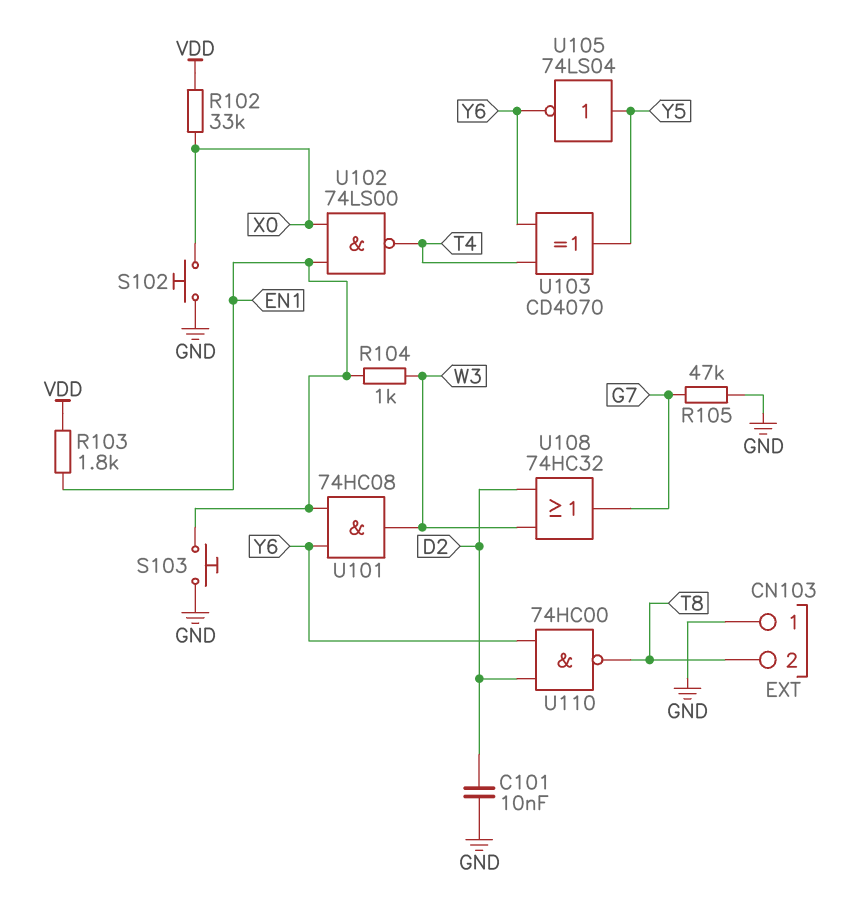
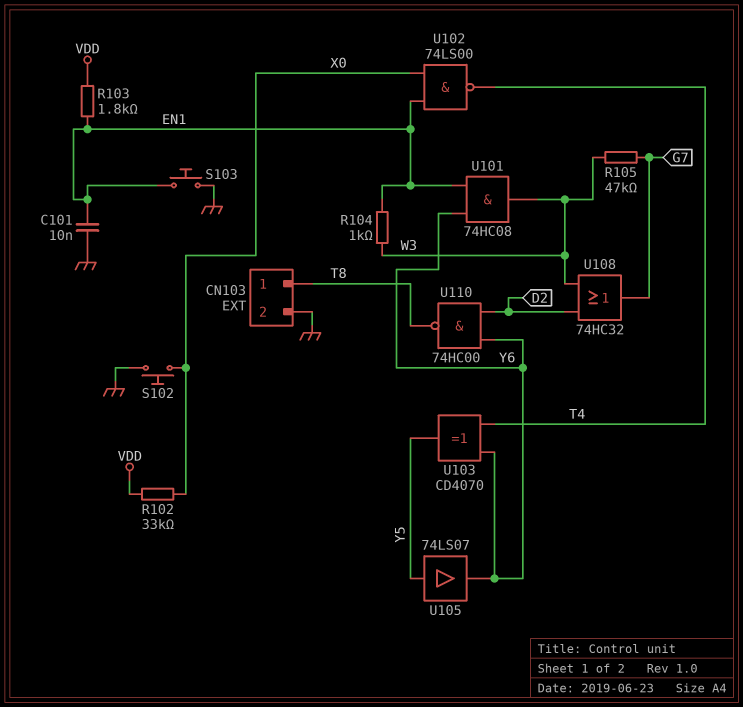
C101: 10nF (D2, GND) -> 10nF (EN1, GND)
CN103 pin 1: GND -> T8
CN103 pin 2: T8 -> GND
R105: 47k (G7, GND) -> 47k (G7, W3)
U105: NOT 74LS04 (in Y5, out Y6) -> buffer 74LS07 (in Y5, out Y6)

